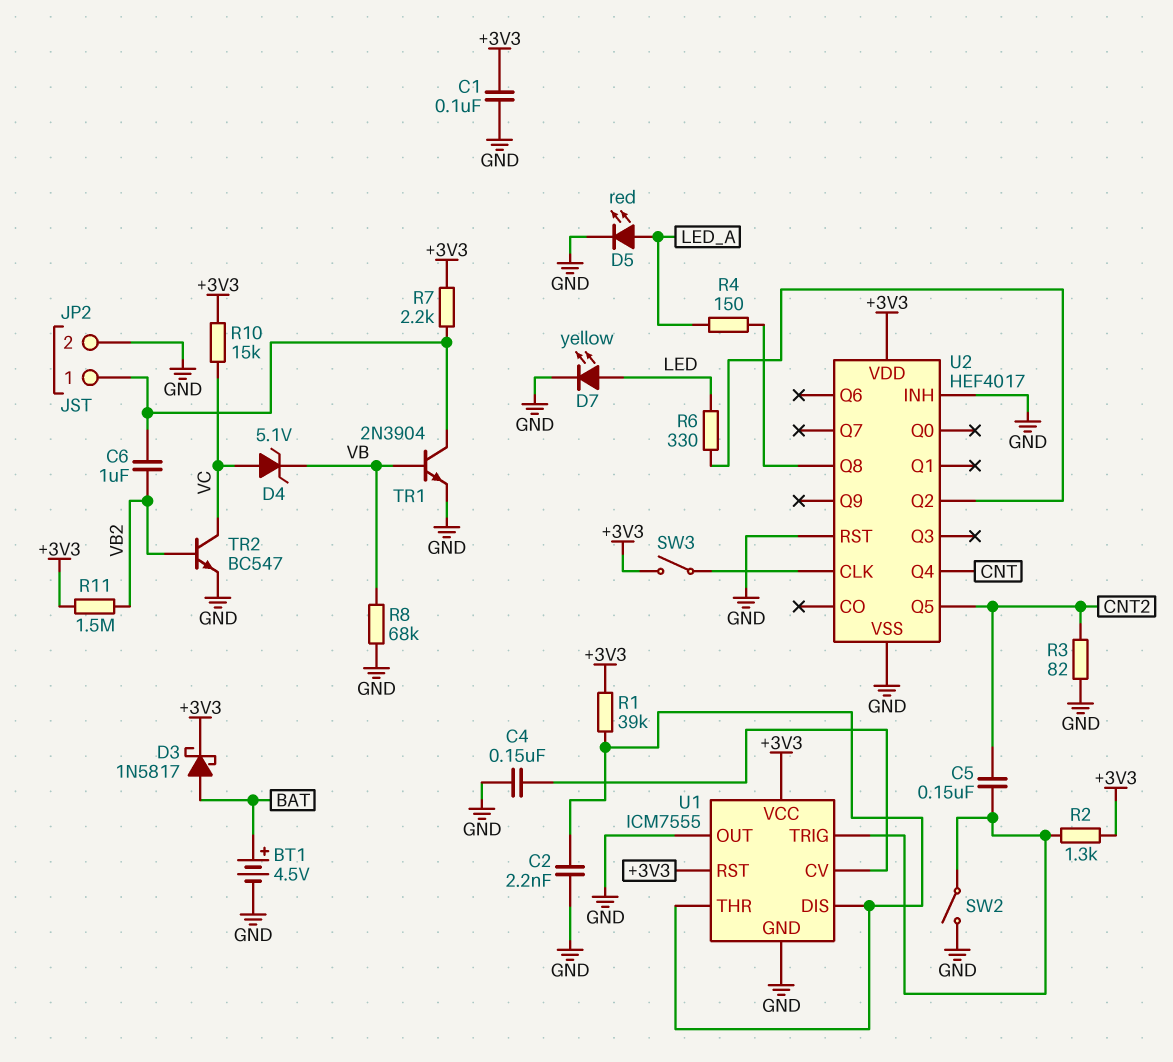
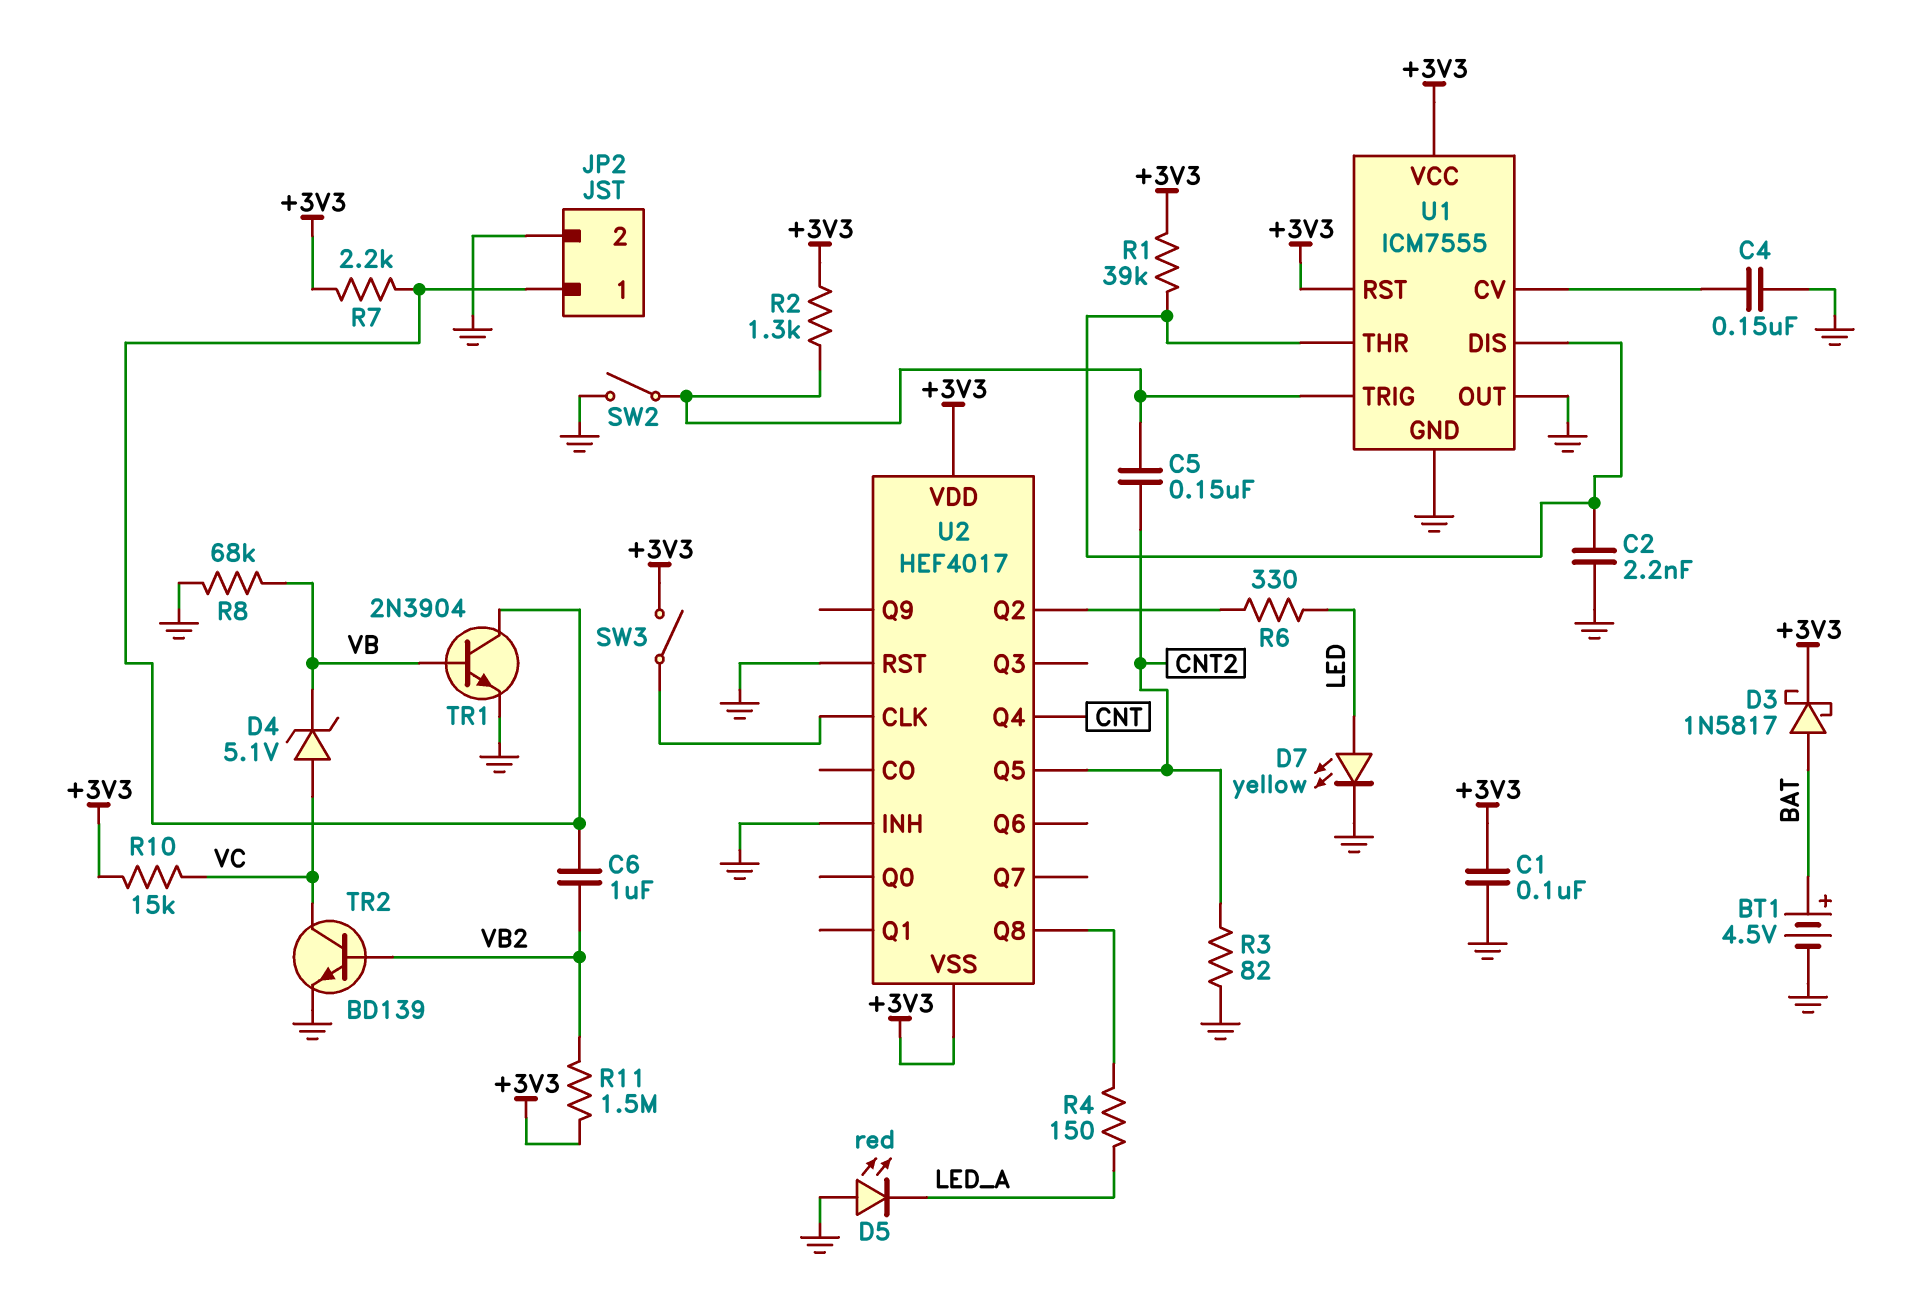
D5: LED red (A LED_A, K GND) -> LED red (A GND, K LED_A)
TR2: NPN BC547 (B VB2, C VC, E GND) -> NPN BD139 (B VB2, C VC, E GND)
U2 pin VSS: GND -> +3V3

